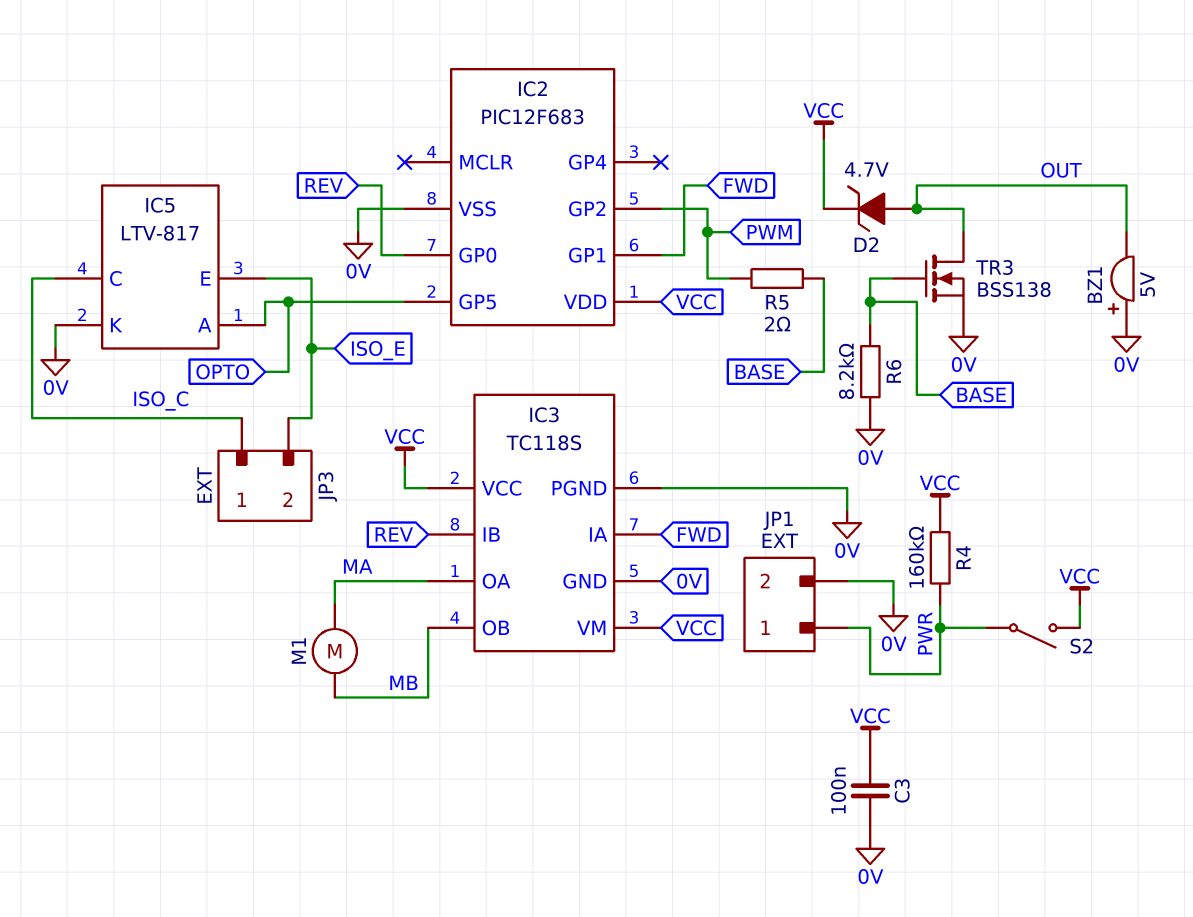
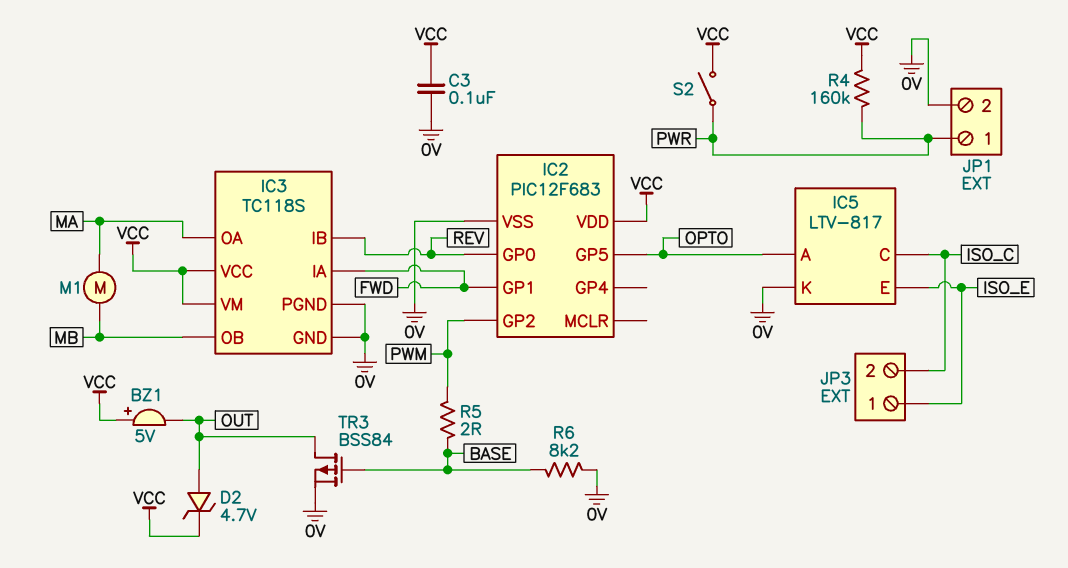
BZ1: buzzer 5V (plus 0V, minus OUT) -> buzzer 5V (plus VCC, minus OUT)
JP3 pin 1: ISO_C -> ISO_E
JP3 pin 2: ISO_E -> ISO_C
TR3: NMOS BSS138 (G BASE, D OUT, S 0V) -> PMOS BSS84 (G BASE, D OUT, S 0V)

